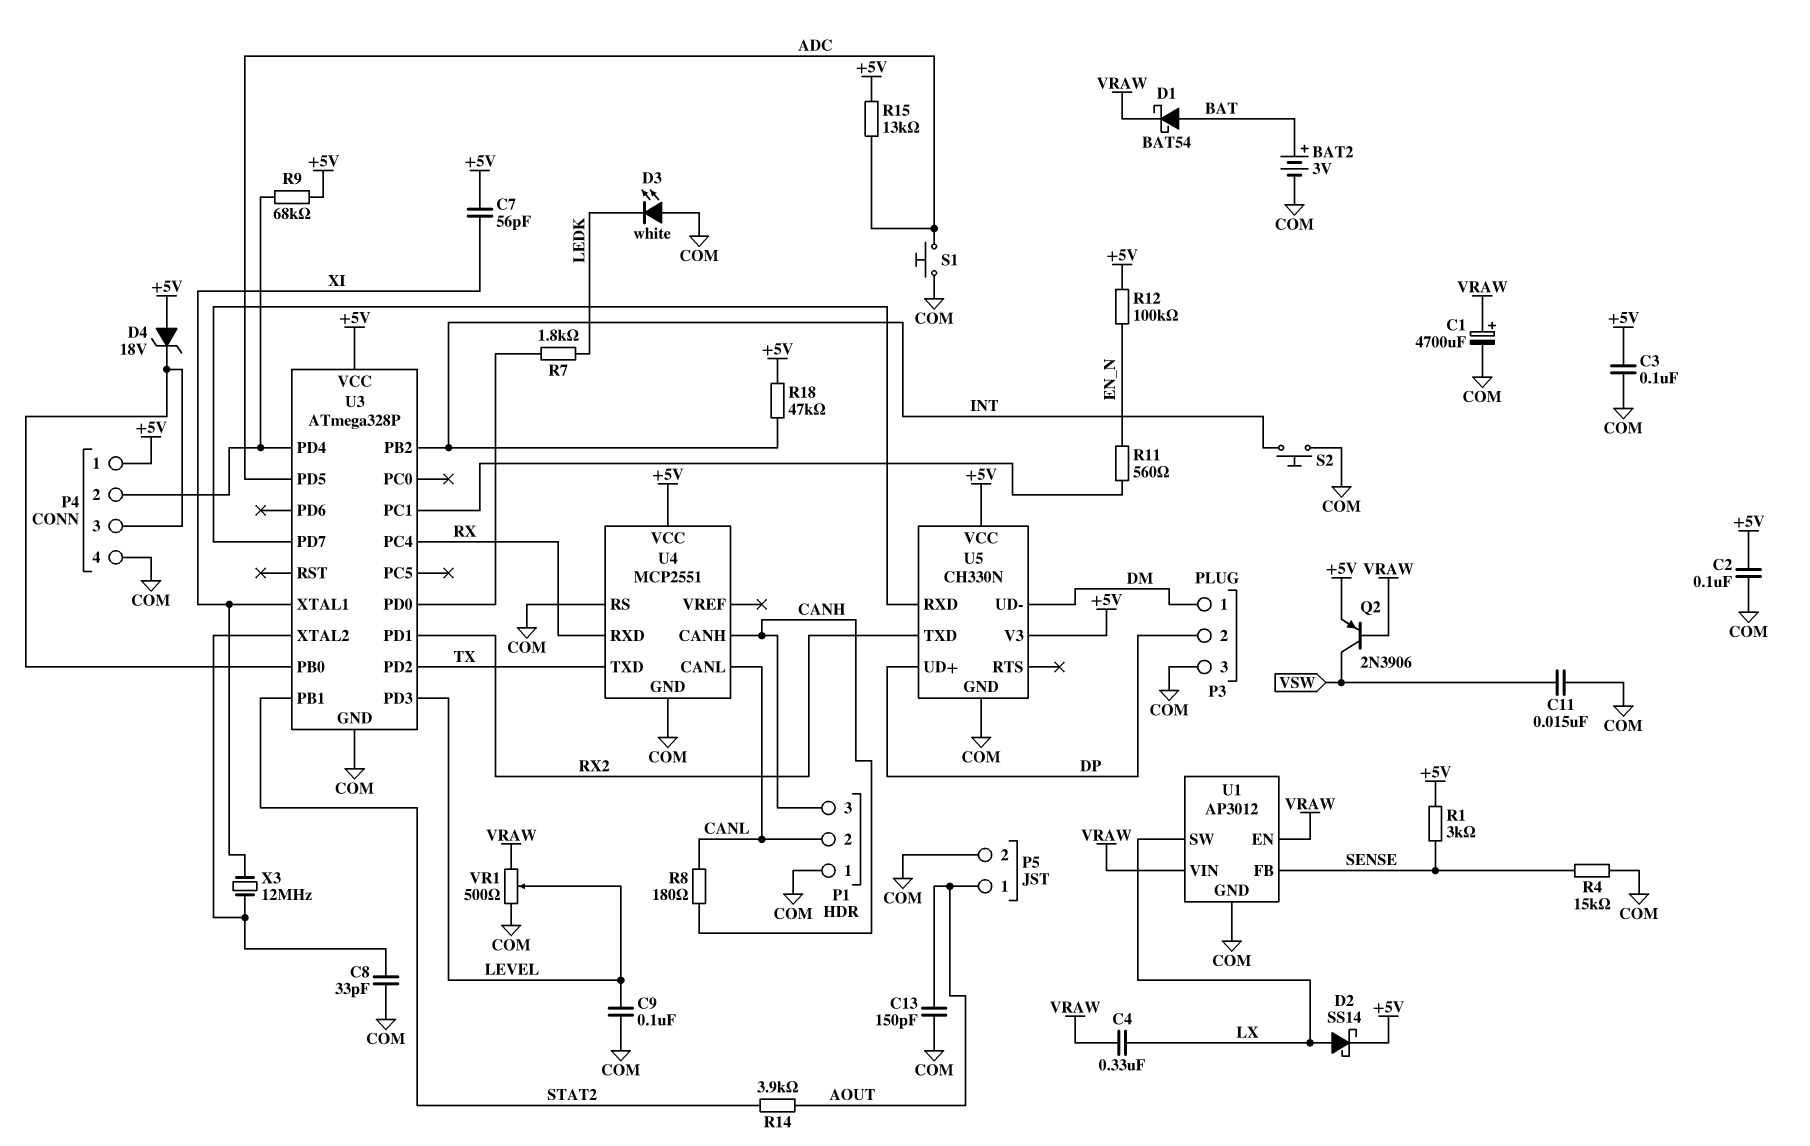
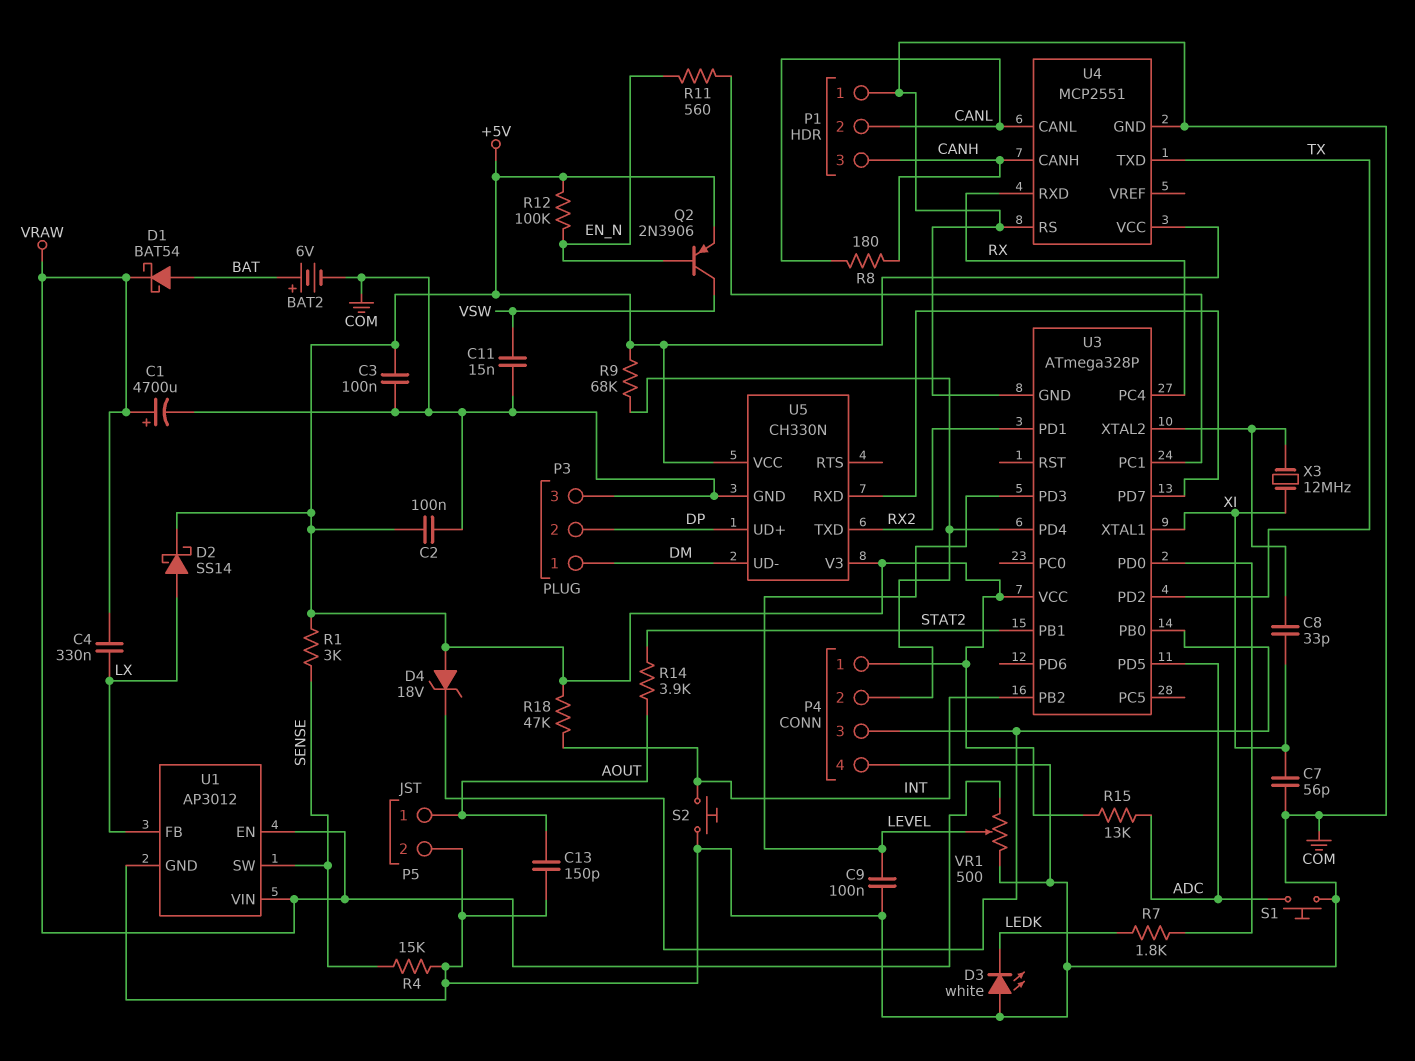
BAT2: 3V (plus BAT, minus COM) -> 6V (plus BAT, minus COM)
C7: 56pF (+5V, XI) -> 56pF (COM, XI)
C8: 33pF (COM, U3/XTAL2) -> 33pF (U3/XTAL2, XI)
Q2: PNP 2N3906 (B VRAW, C VSW, E +5V) -> PNP 2N3906 (B EN_N, C VSW, E +5V)
U1 pin FB: SENSE -> LX
U1 pin SW: LX -> SENSE

